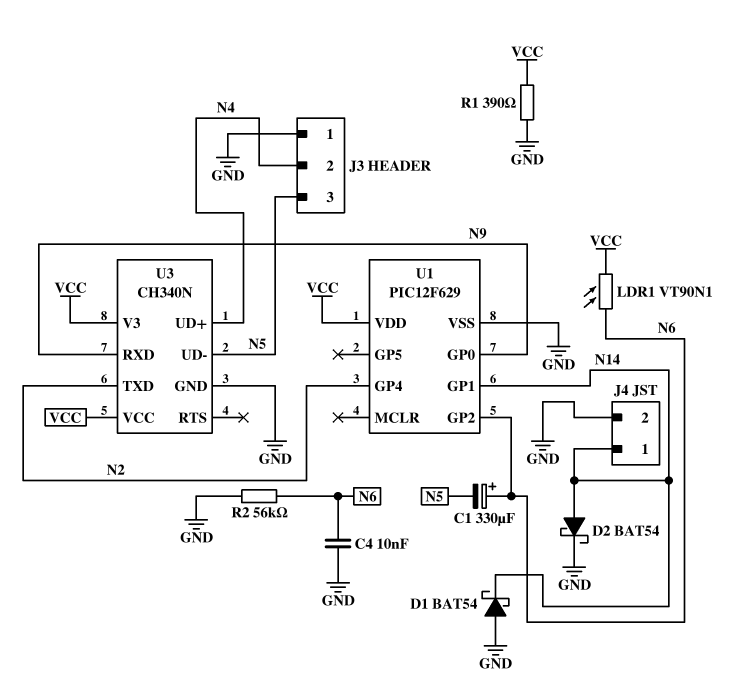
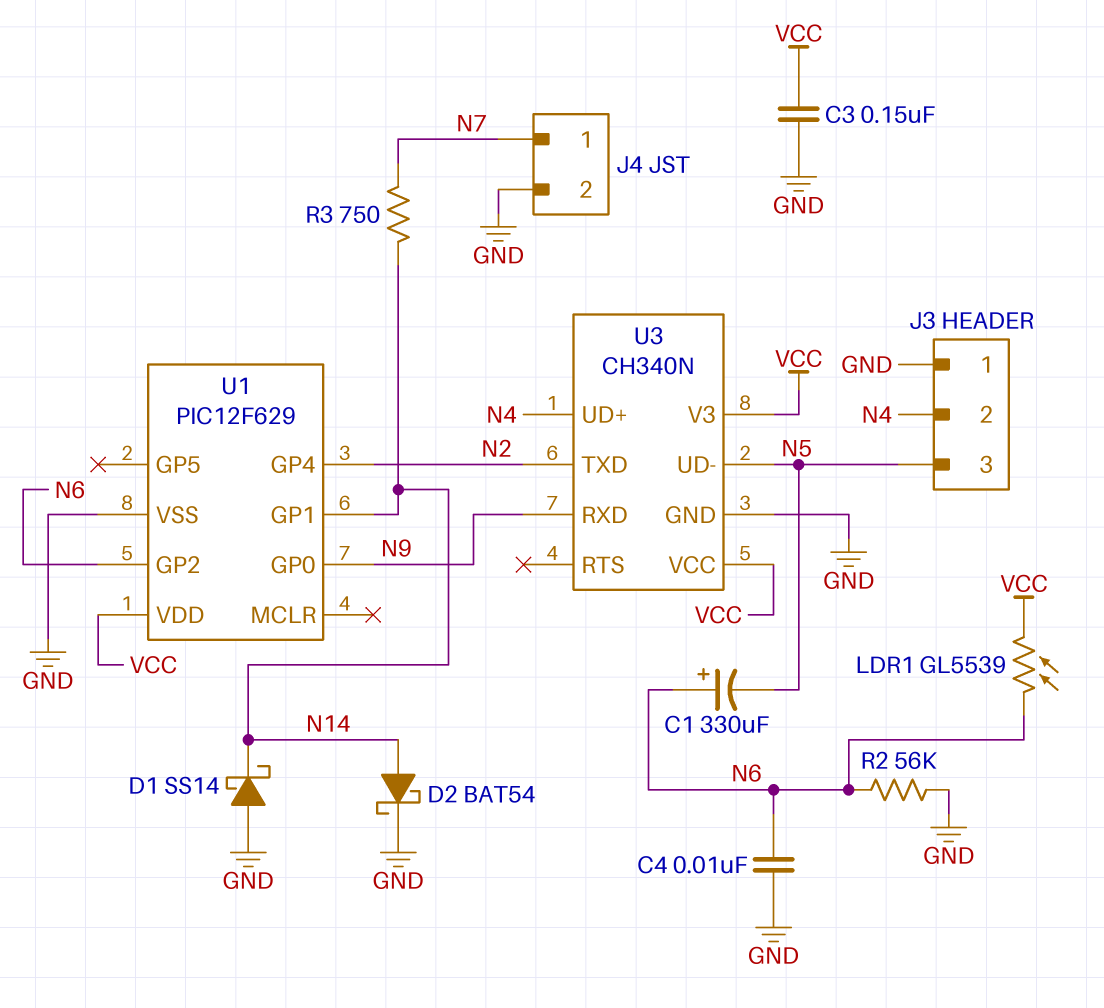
C3: none -> 150nF (GND, VCC)
D1: schottky BAT54 (A GND, K N14) -> schottky SS14 (A GND, K N14)
J4 pin 1: N14 -> N7
LDR1: VT90N1 (N6, VCC) -> GL5539 (N6, VCC)
R1: 390 (GND, VCC) -> none
R3: none -> 750 (N7, N14)

